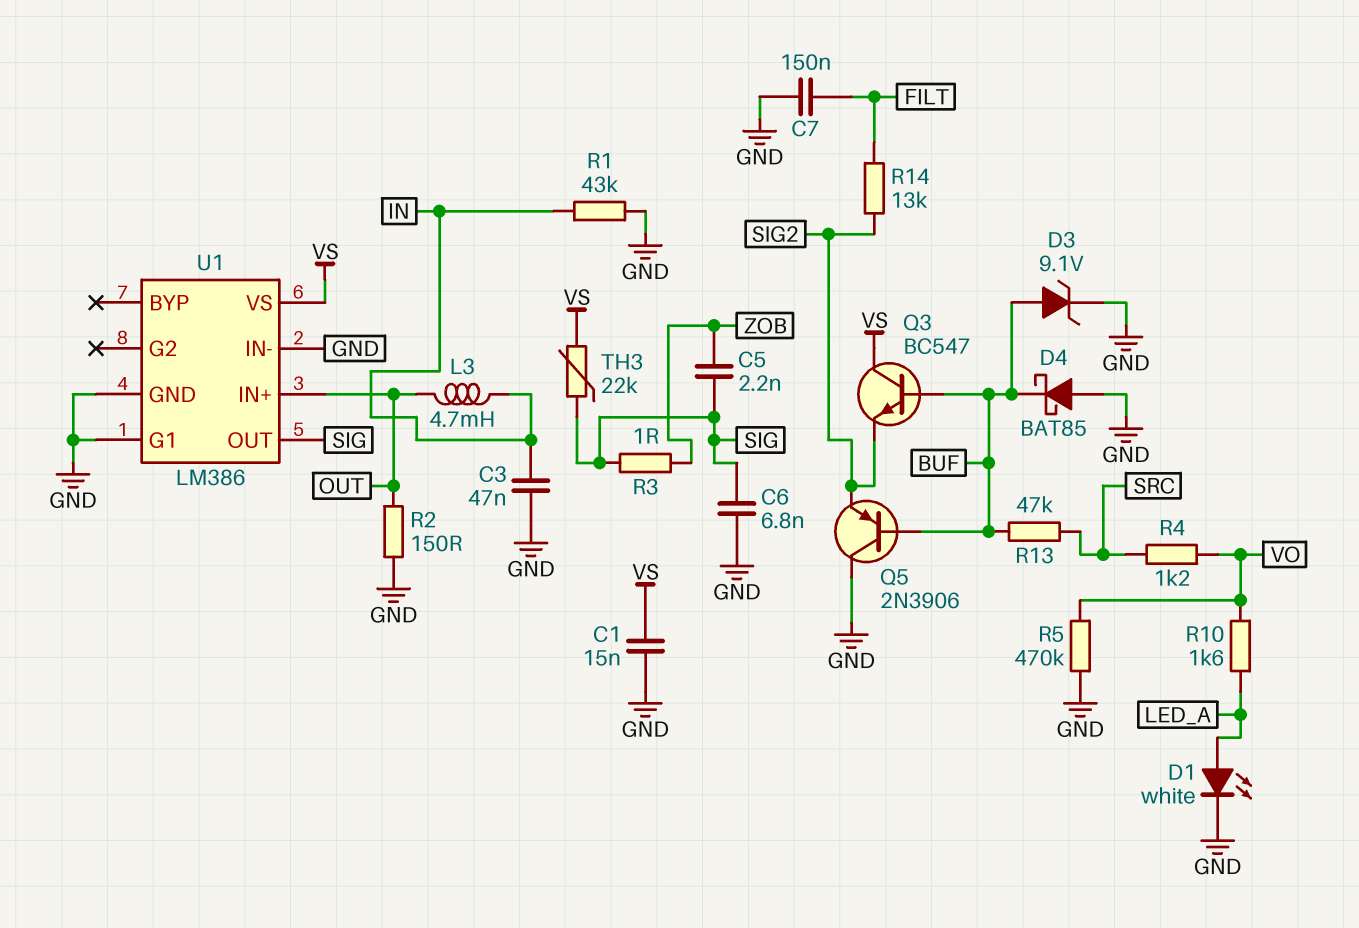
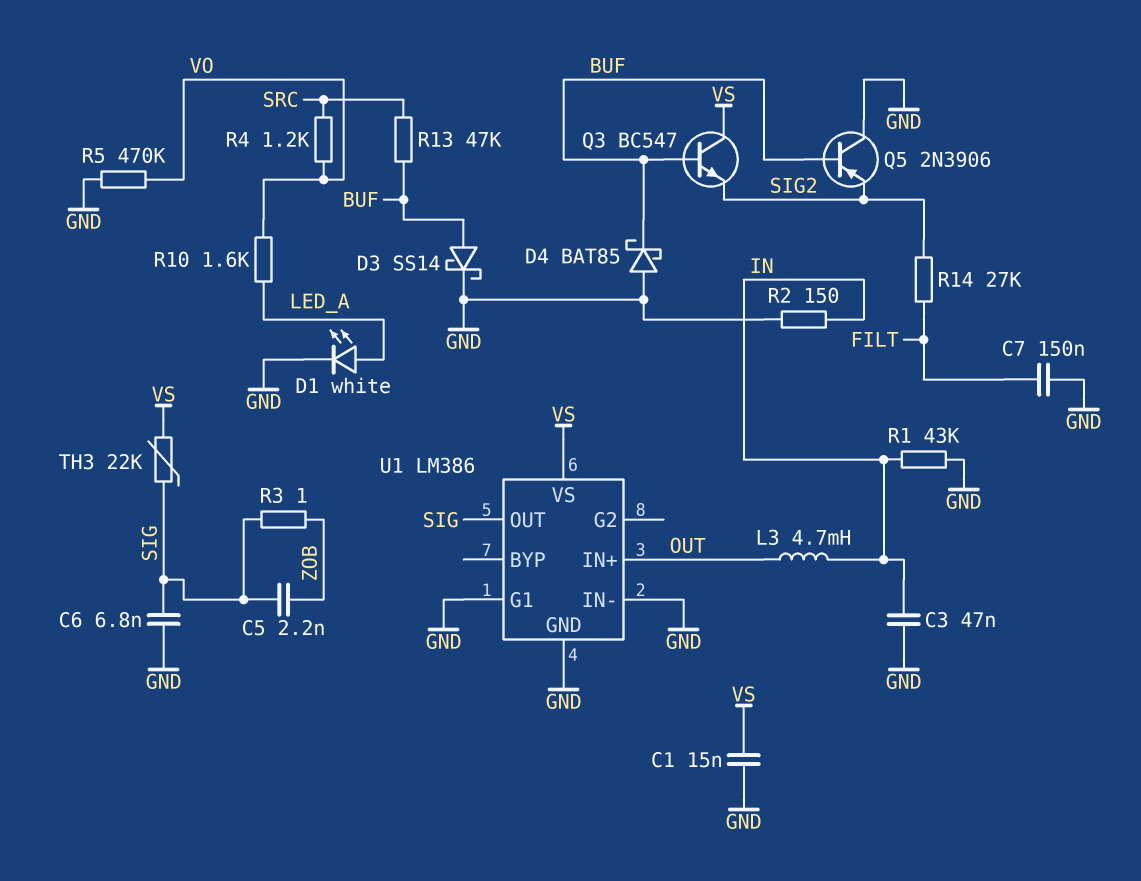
D3: zener 9.1V (A BUF, K GND) -> schottky SS14 (A BUF, K GND)
R2: 150 (GND, OUT) -> 150 (GND, IN)
R14: 13k (FILT, SIG2) -> 27k (FILT, SIG2)

